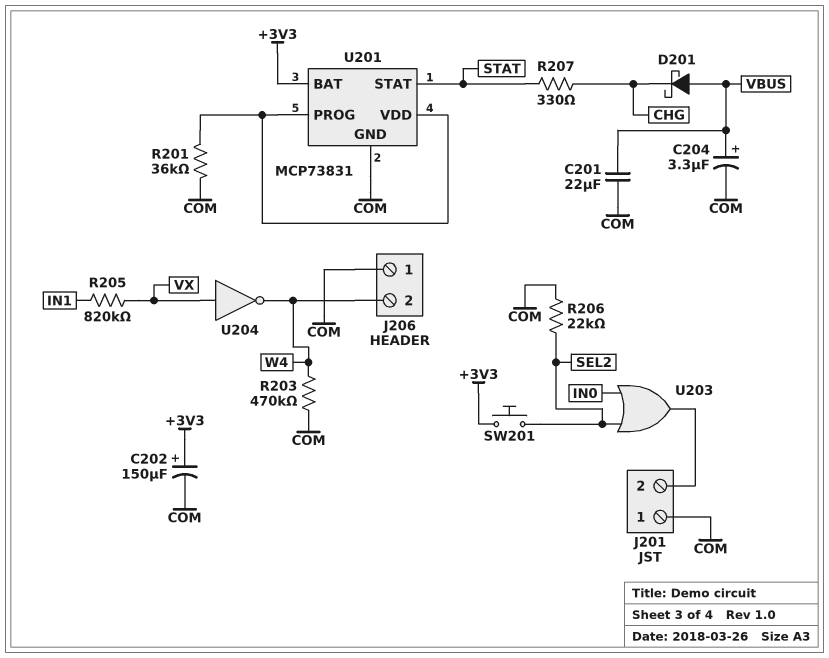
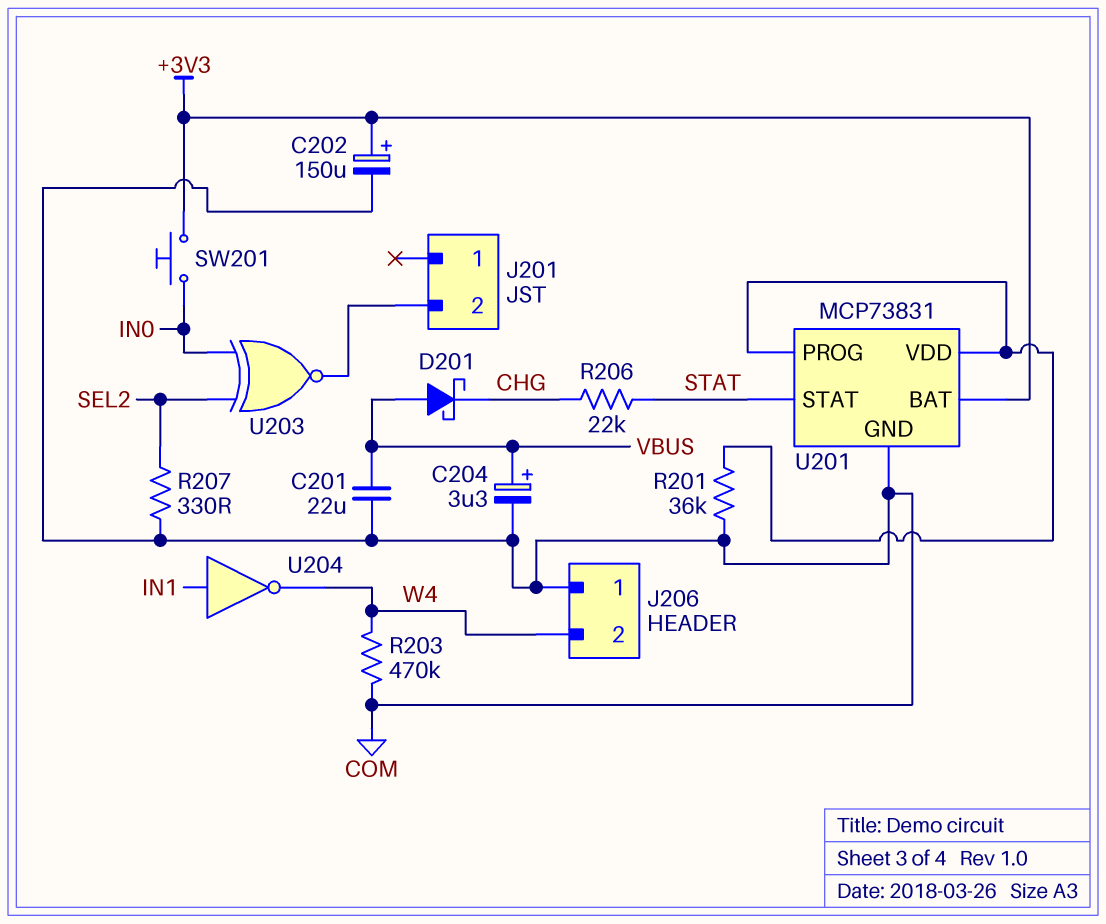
J201 pin 1: COM -> none
R205: 820k (IN1, VX) -> none
R206: 22k (COM, SEL2) -> 22k (CHG, STAT)
R207: 330 (CHG, STAT) -> 330 (COM, SEL2)
SW201: button (+3V3, SEL2) -> button (+3V3, IN0)
U203: OR (in IN0, in SEL2, out J201/2) -> XNOR (in IN0, in SEL2, out J201/2)
U204: NOT (in VX, out W4) -> NOT (in IN1, out W4)

